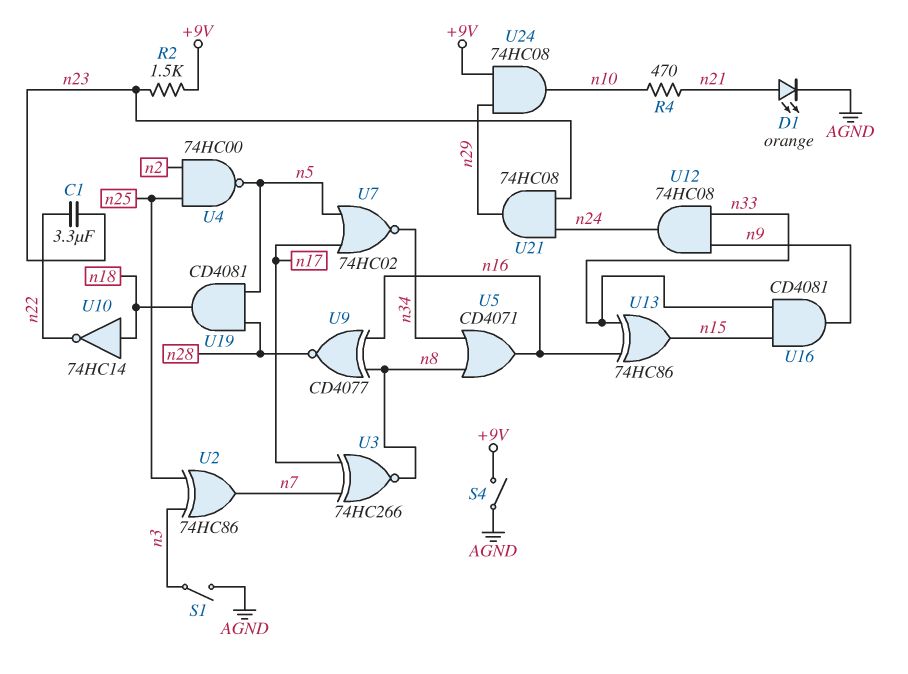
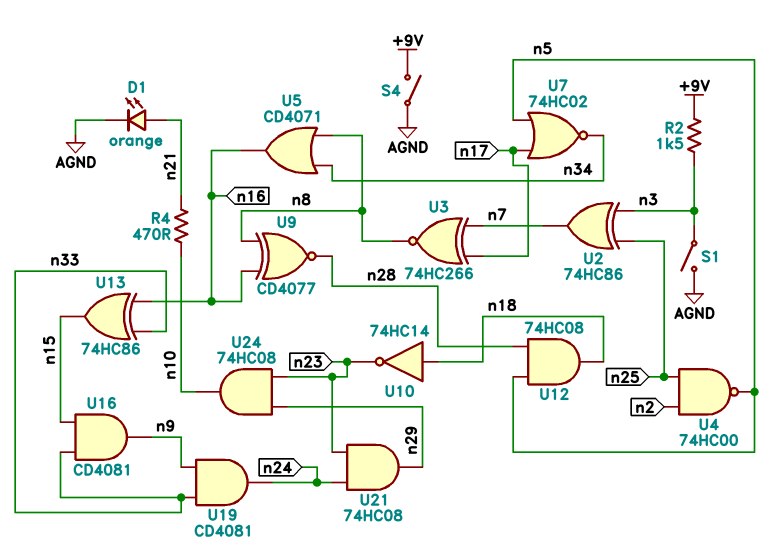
C1: 3.3uF (n22, n23) -> none
R2: 1.5k (+9V, n23) -> 1.5k (+9V, n3)
U10: NOT 74HC14 (in n18, out n22) -> NOT 74HC14 (in n18, out n23)
U12: AND 74HC08 (in n9, in n33, out n24) -> AND 74HC08 (in n5, in n28, out n18)
U19: AND CD4081 (in n5, in n28, out n18) -> AND CD4081 (in n9, in n33, out n24)
U24: AND 74HC08 (in +9V, in n29, out n10) -> AND 74HC08 (in n23, in n29, out n10)

